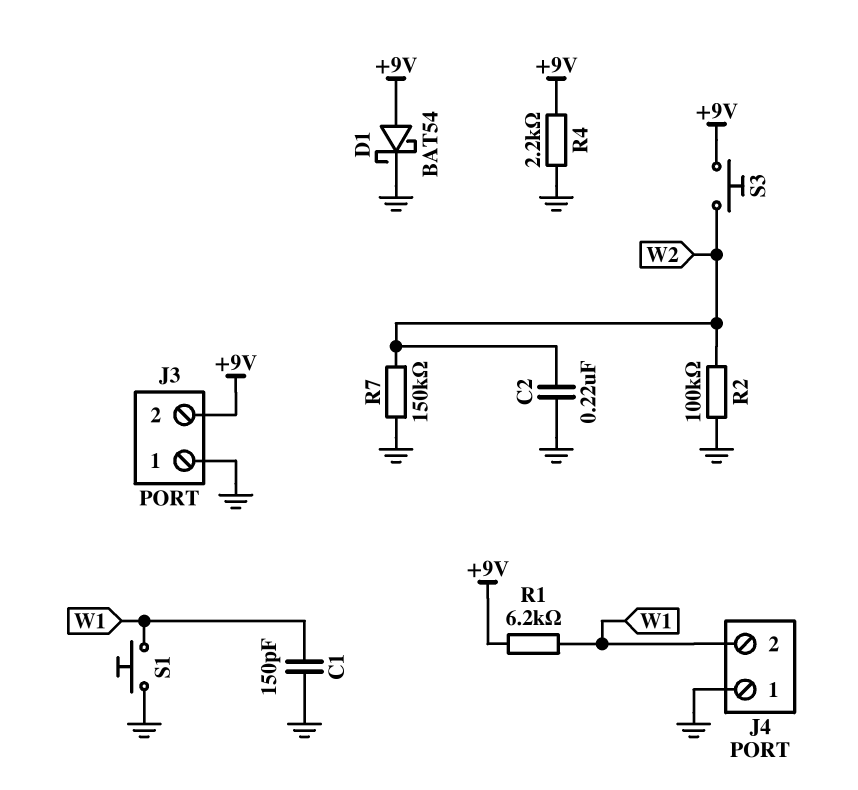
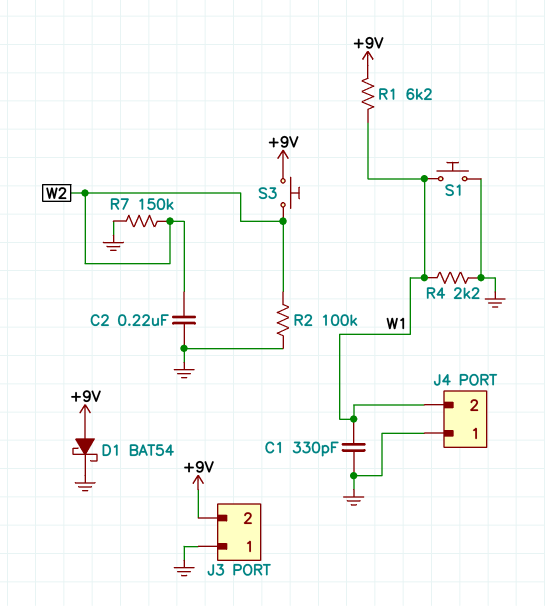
C1: 150pF (GND, W1) -> 330pF (GND, W1)
R4: 2.2k (+9V, GND) -> 2.2k (GND, W1)

